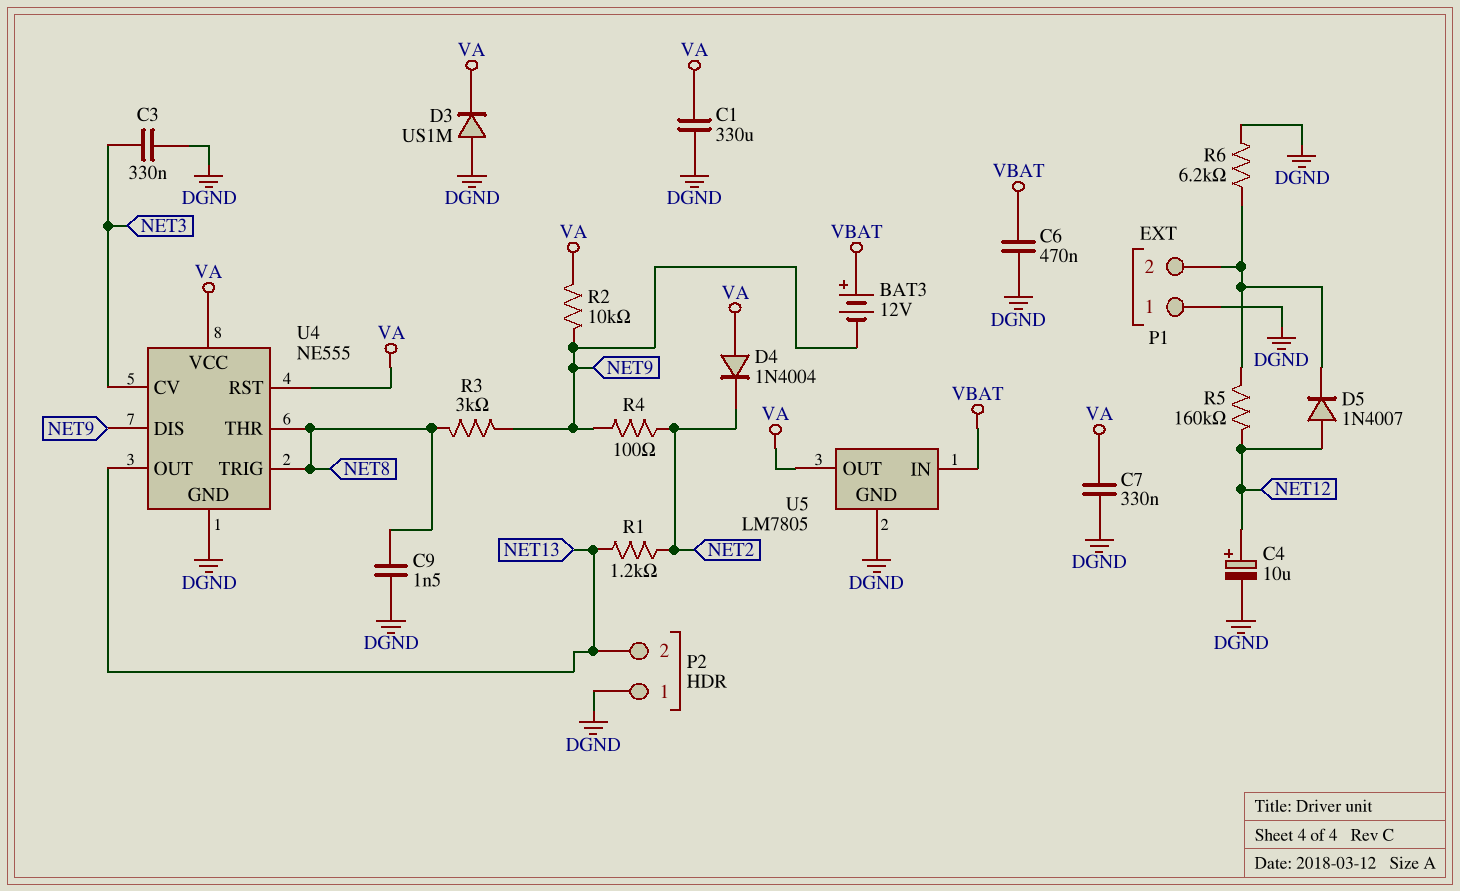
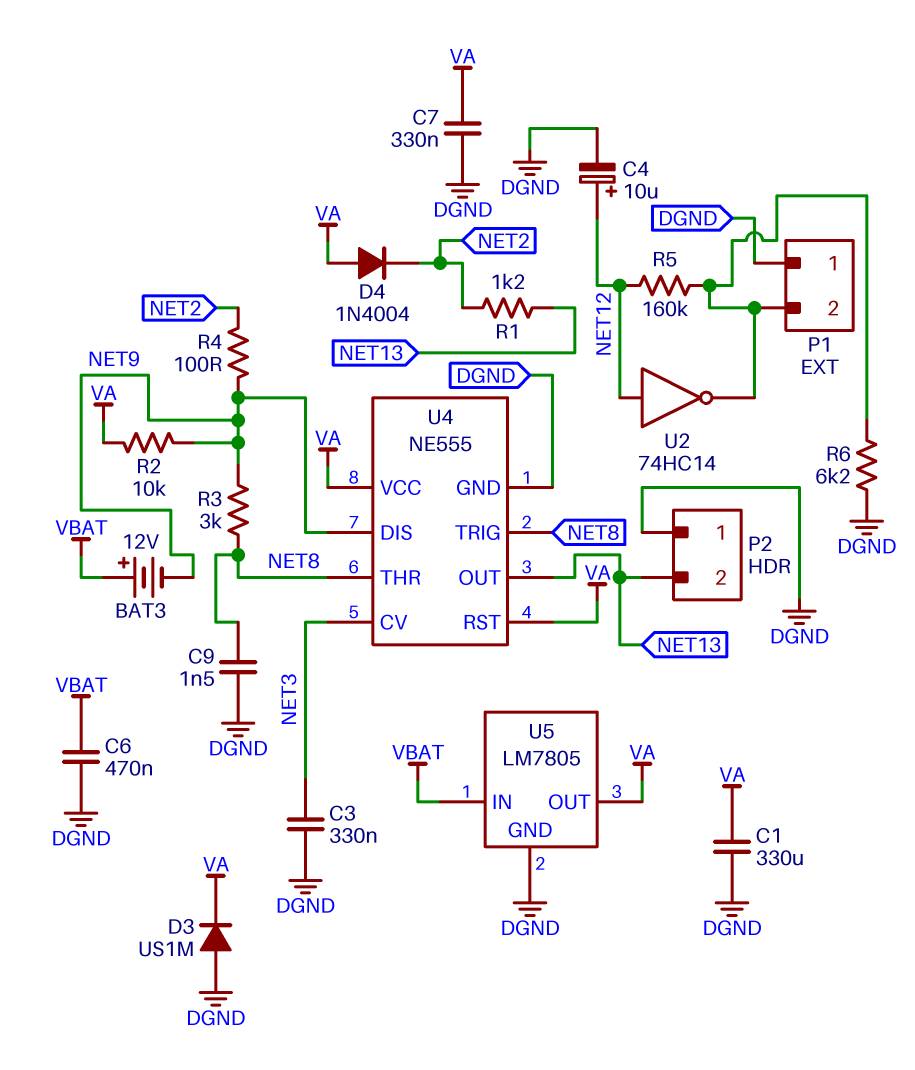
D5: diode 1N4007 (A NET12, K P1/2) -> none
U2: none -> NOT 74HC14 (in NET12, out P1/2)

